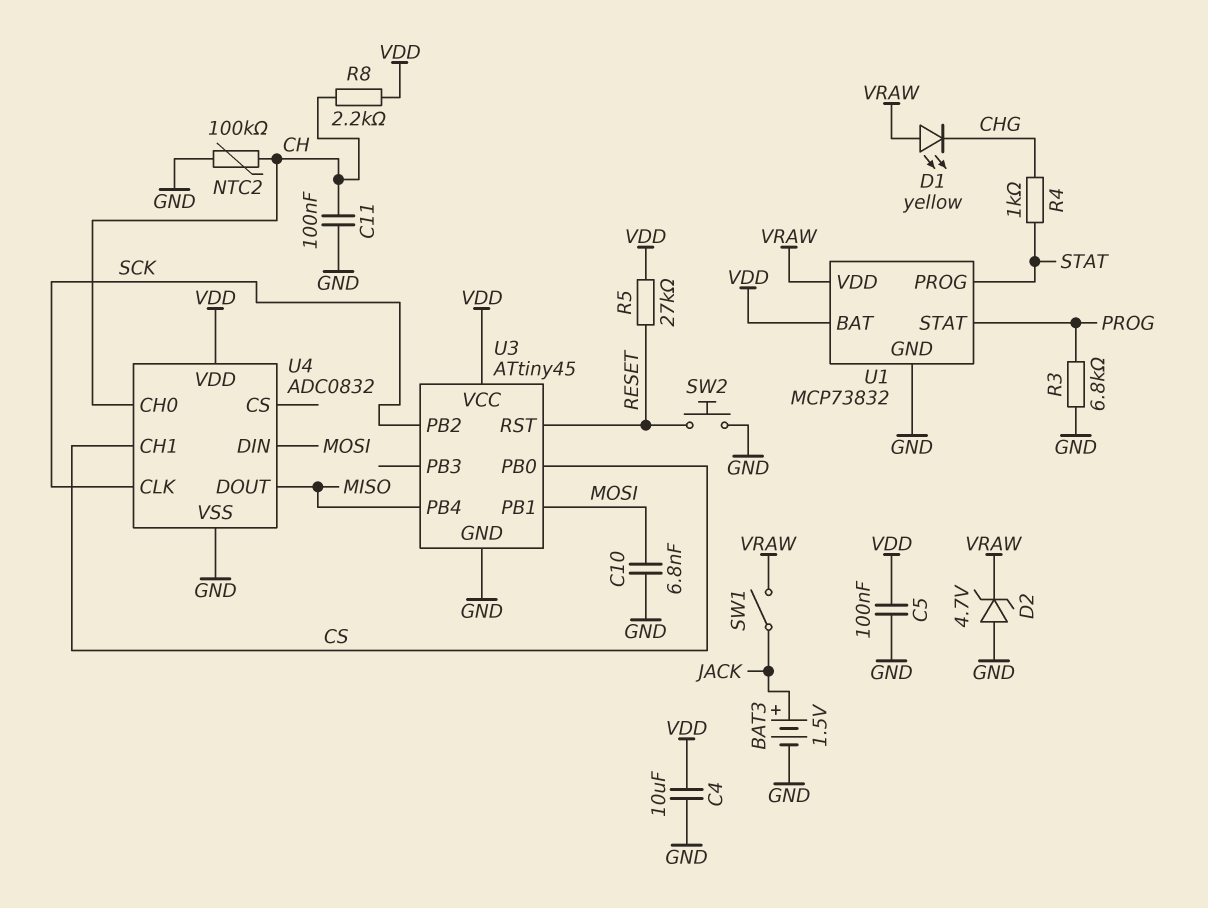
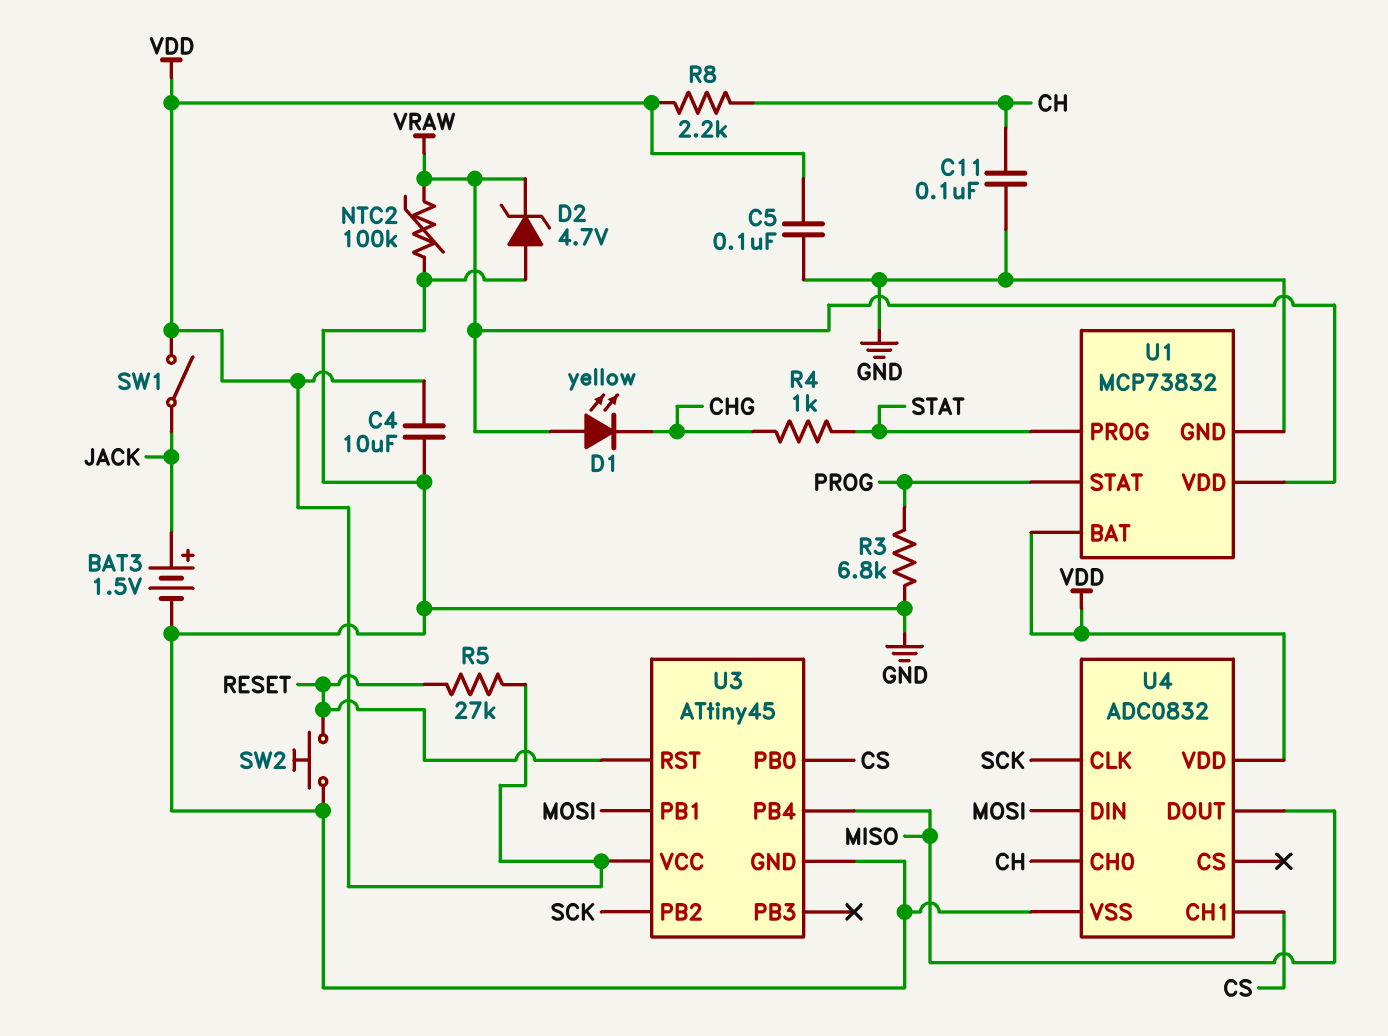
C10: 6.8nF (GND, MOSI) -> none
NTC2: 100k (CH, GND) -> 100k (GND, VRAW)
SW1: switch (JACK, VRAW) -> switch (JACK, VDD)

